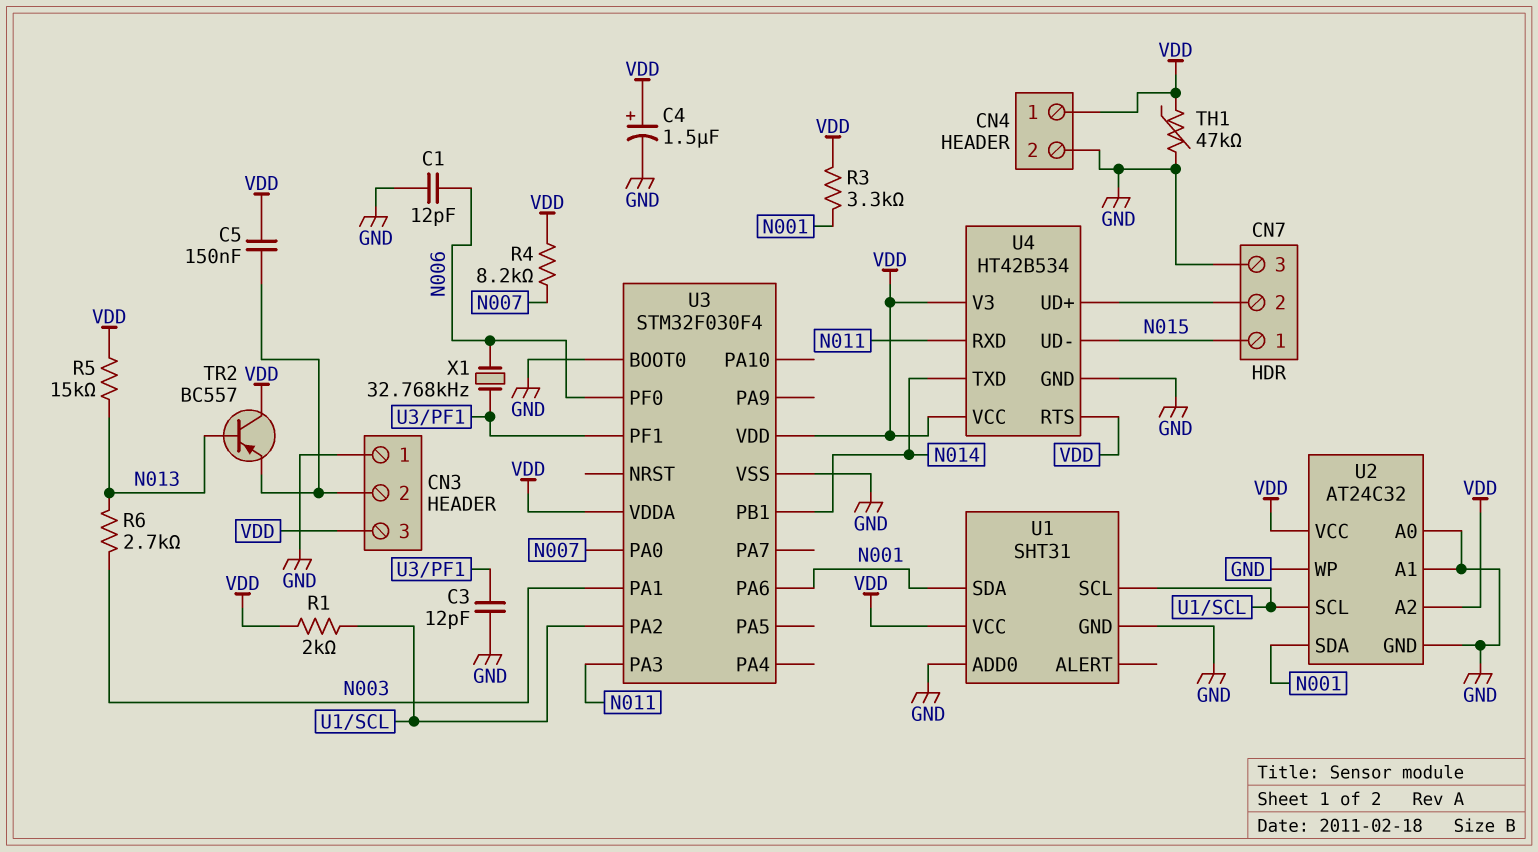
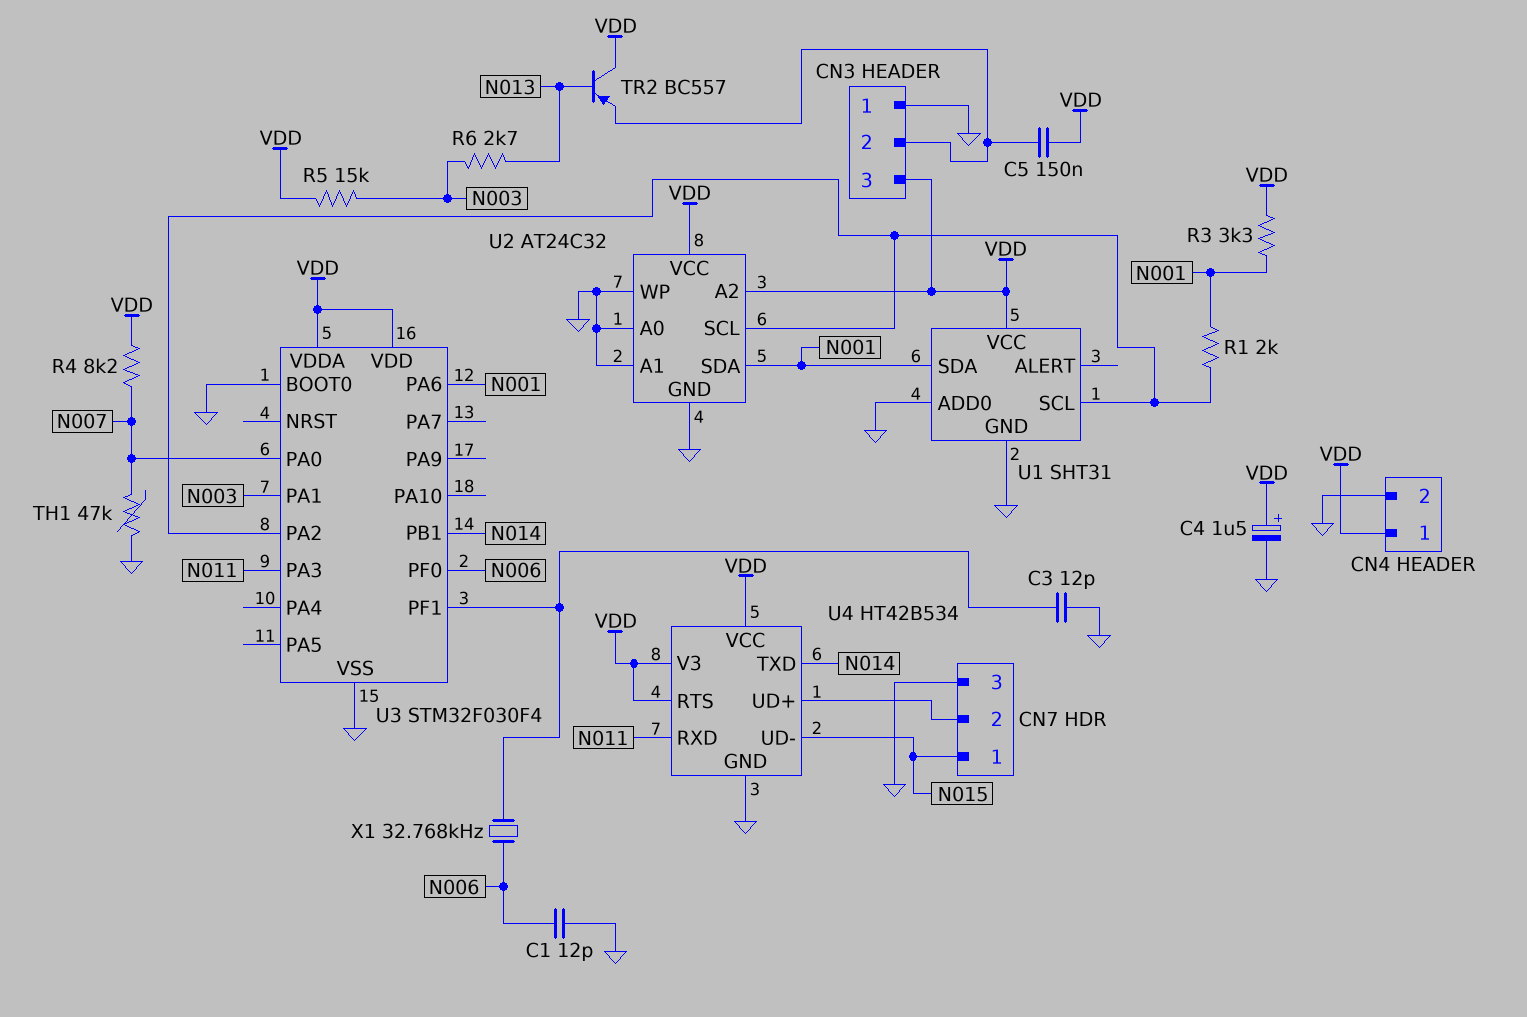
R1: 2k (U1/SCL, VDD) -> 2k (N001, U1/SCL)
R5: 15k (N013, VDD) -> 15k (N003, VDD)
TH1: 47k (GND, VDD) -> 47k (GND, N007)

